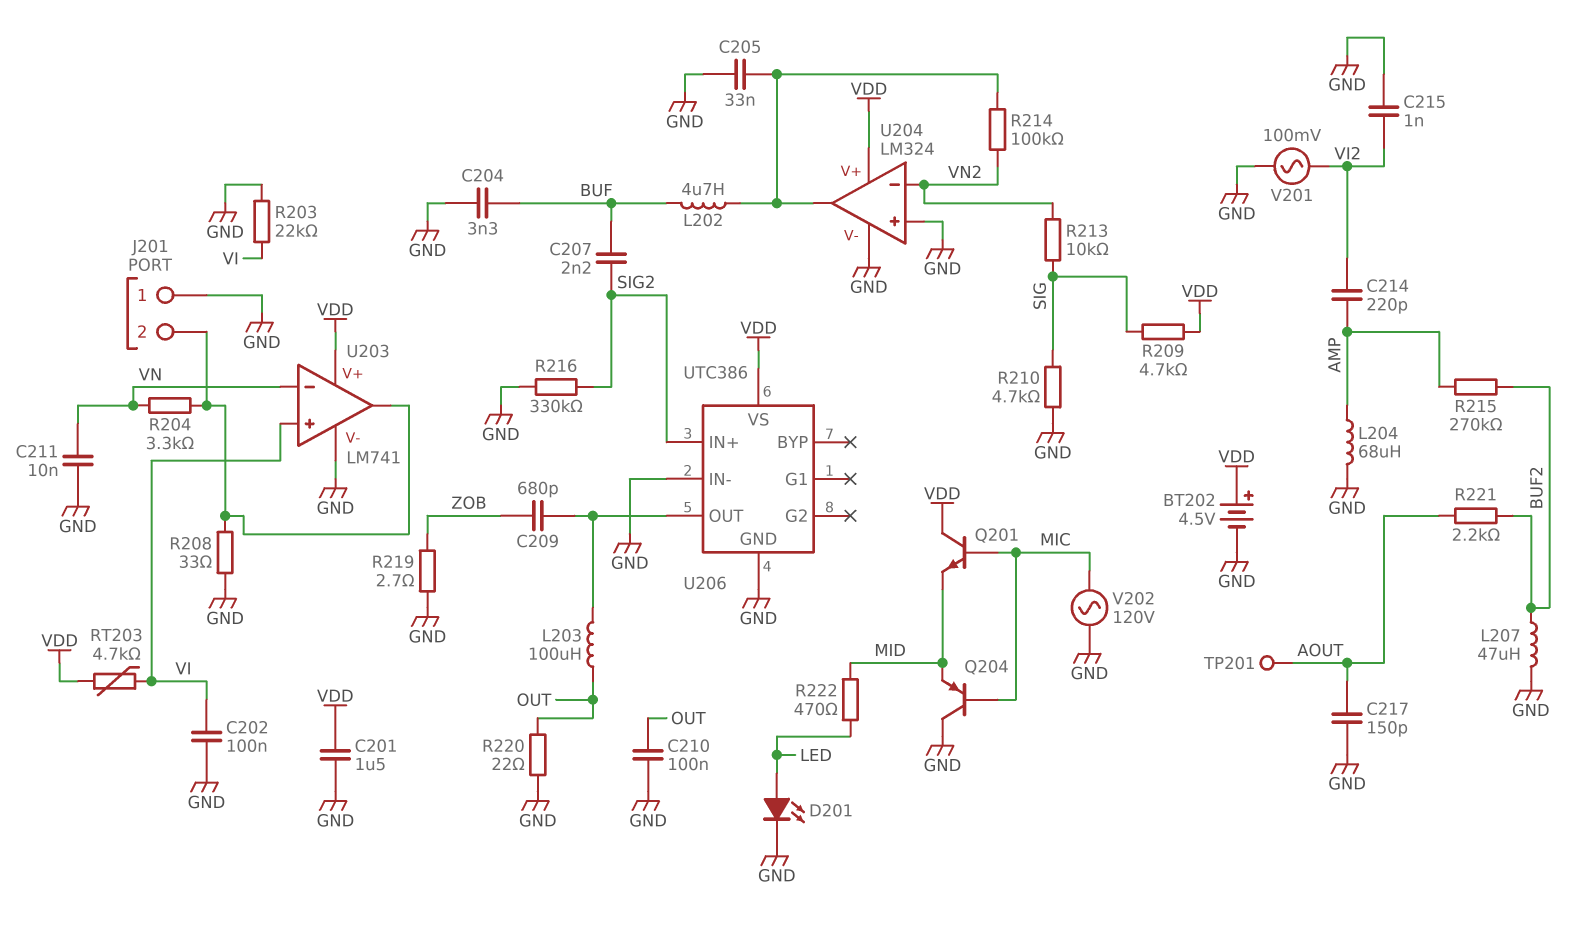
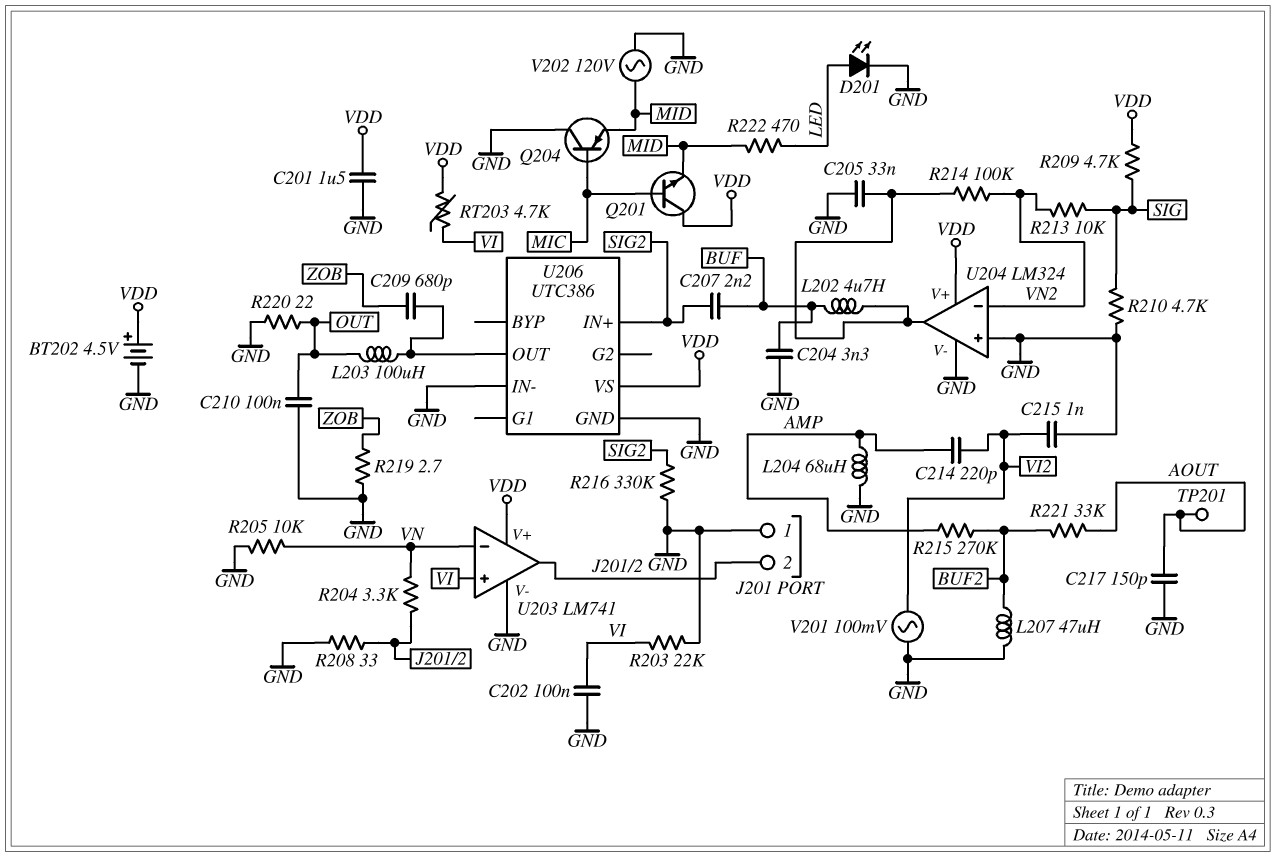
C211: 10nF (GND, VN) -> none
R205: none -> 10k (GND, VN)
R221: 2.2k (AOUT, BUF2) -> 33k (AOUT, BUF2)
V202: AC 120V (GND, MIC) -> AC 120V (GND, MID)

